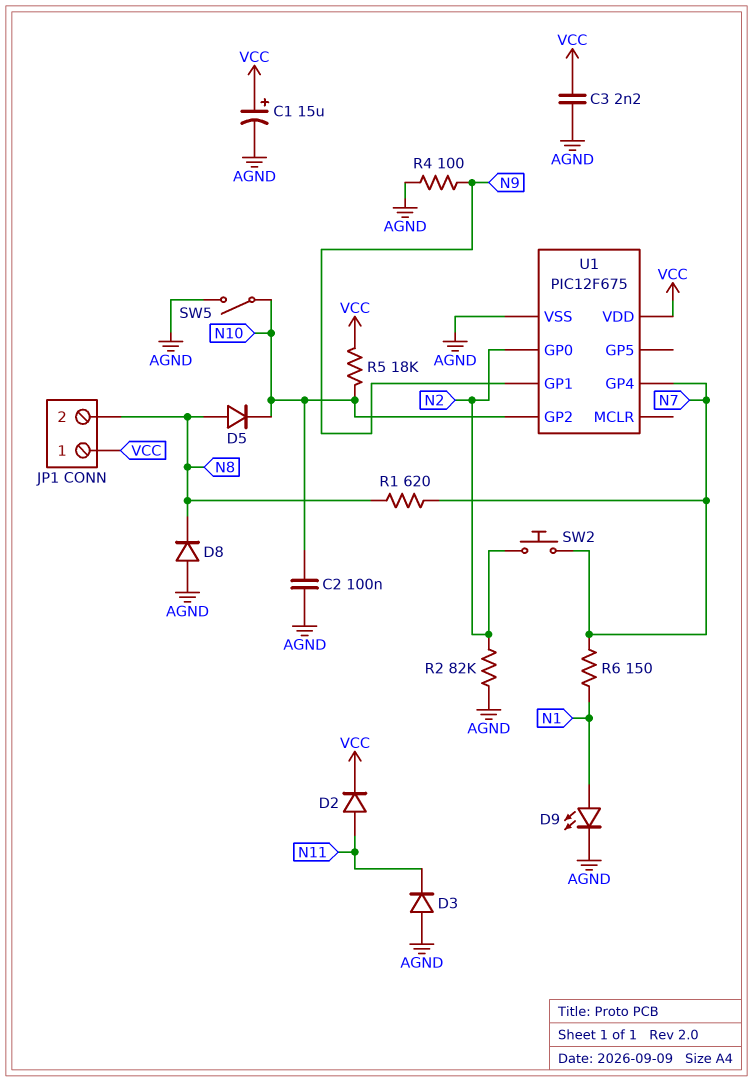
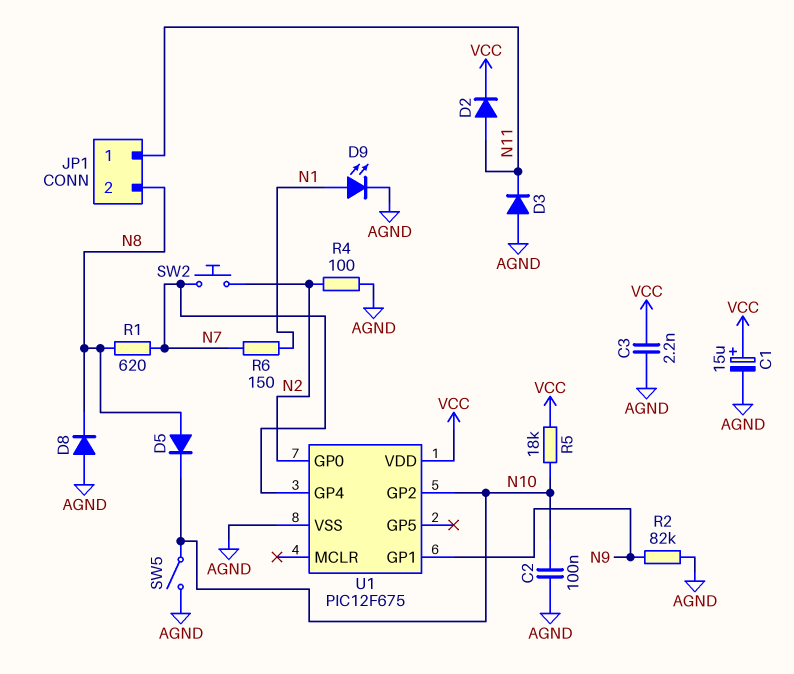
JP1 pin 1: VCC -> N11
R2: 82k (AGND, N2) -> 82k (AGND, N9)
R4: 100 (AGND, N9) -> 100 (AGND, N2)

